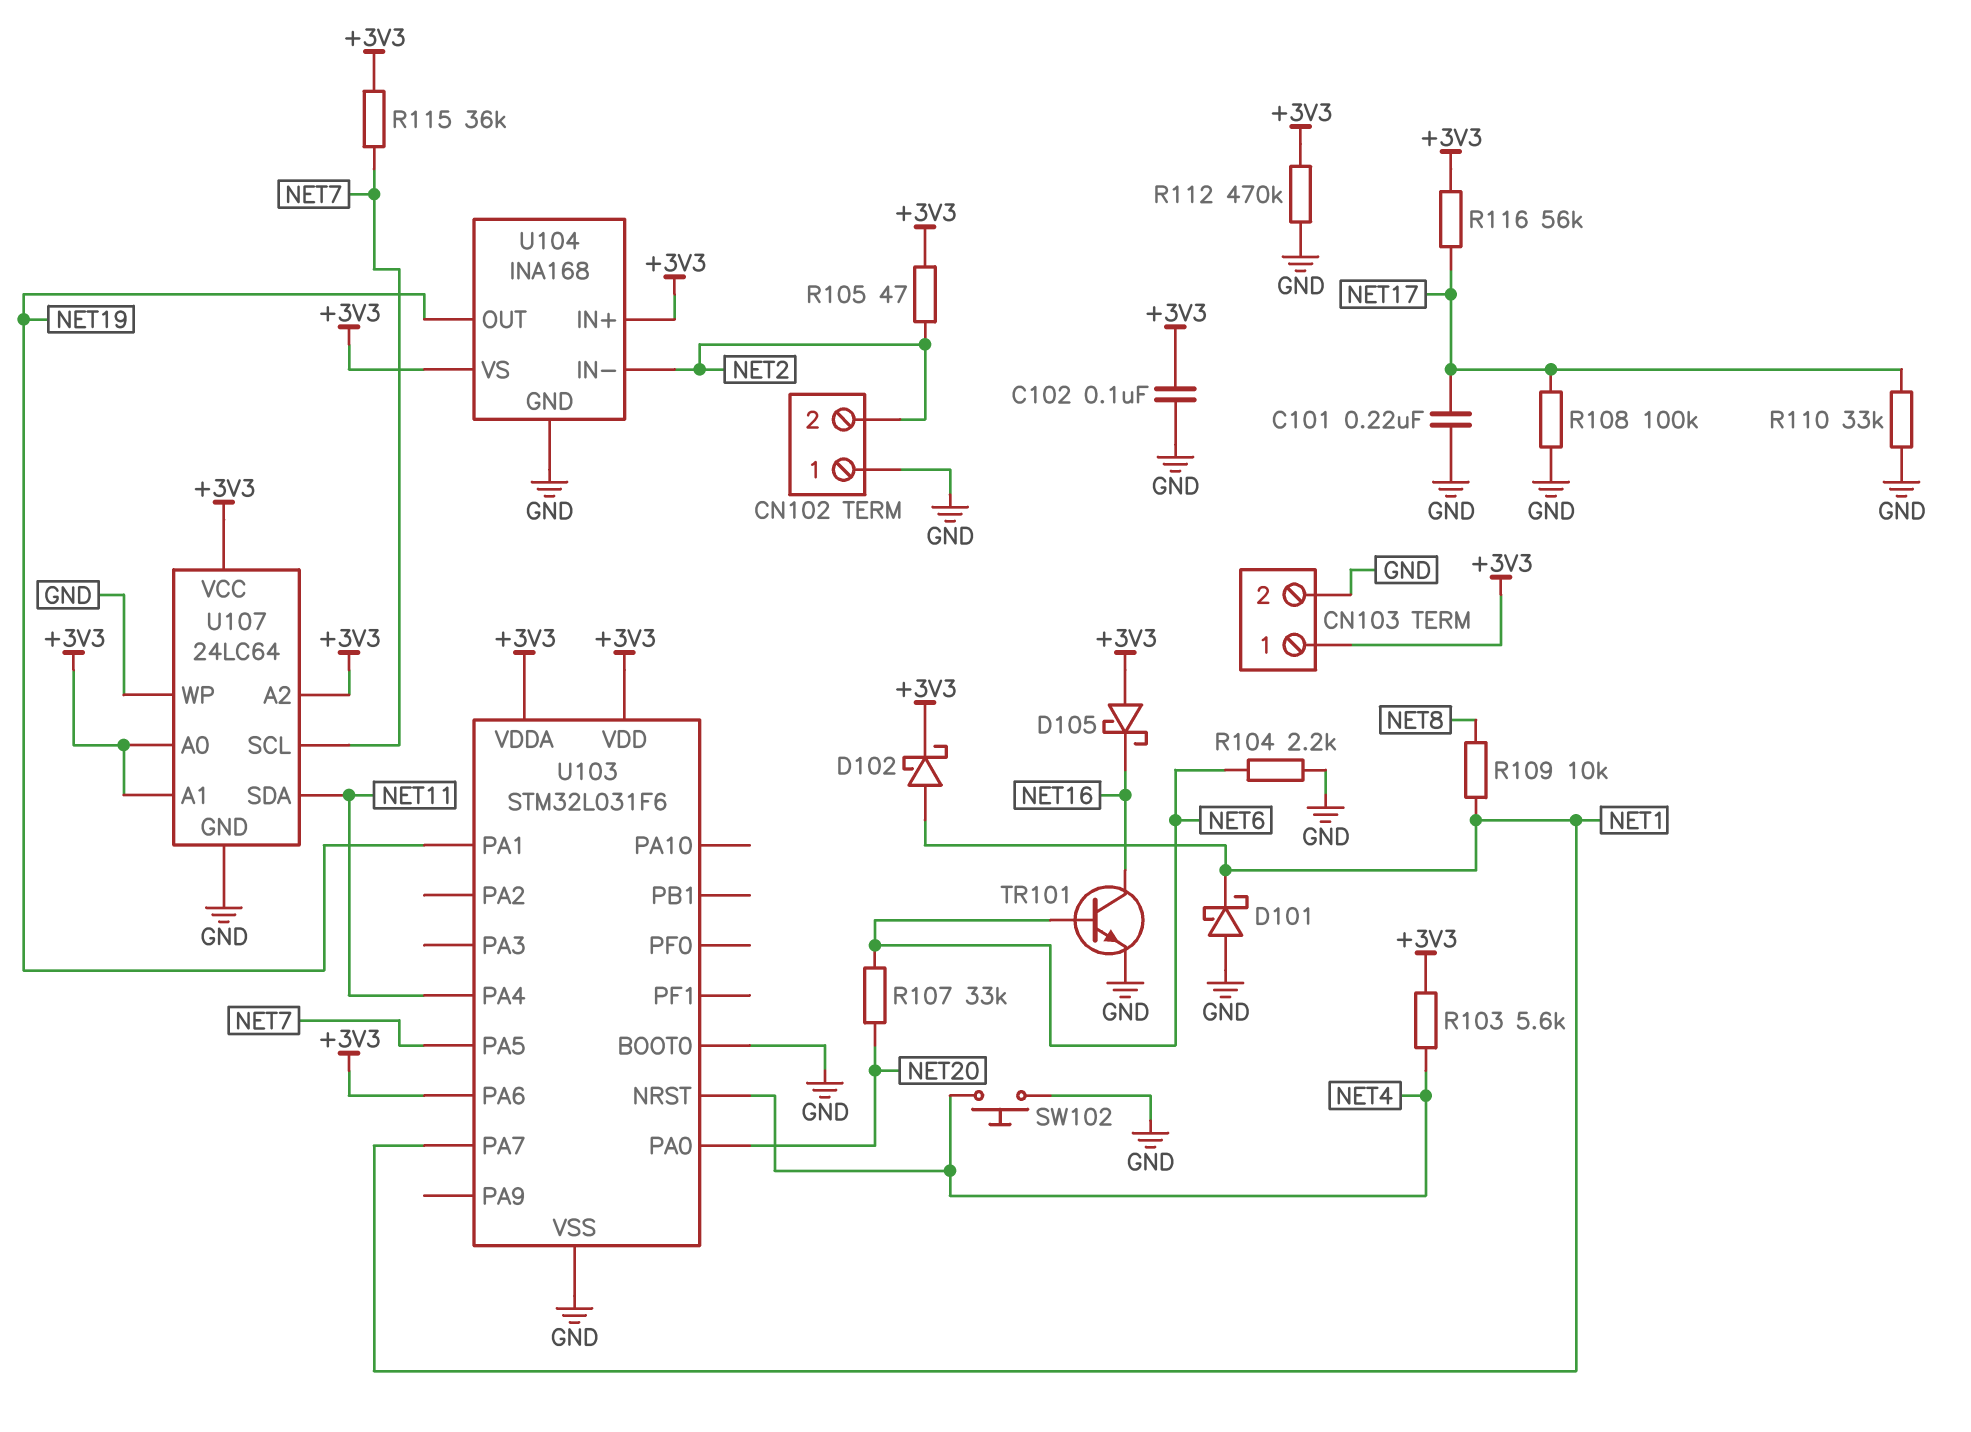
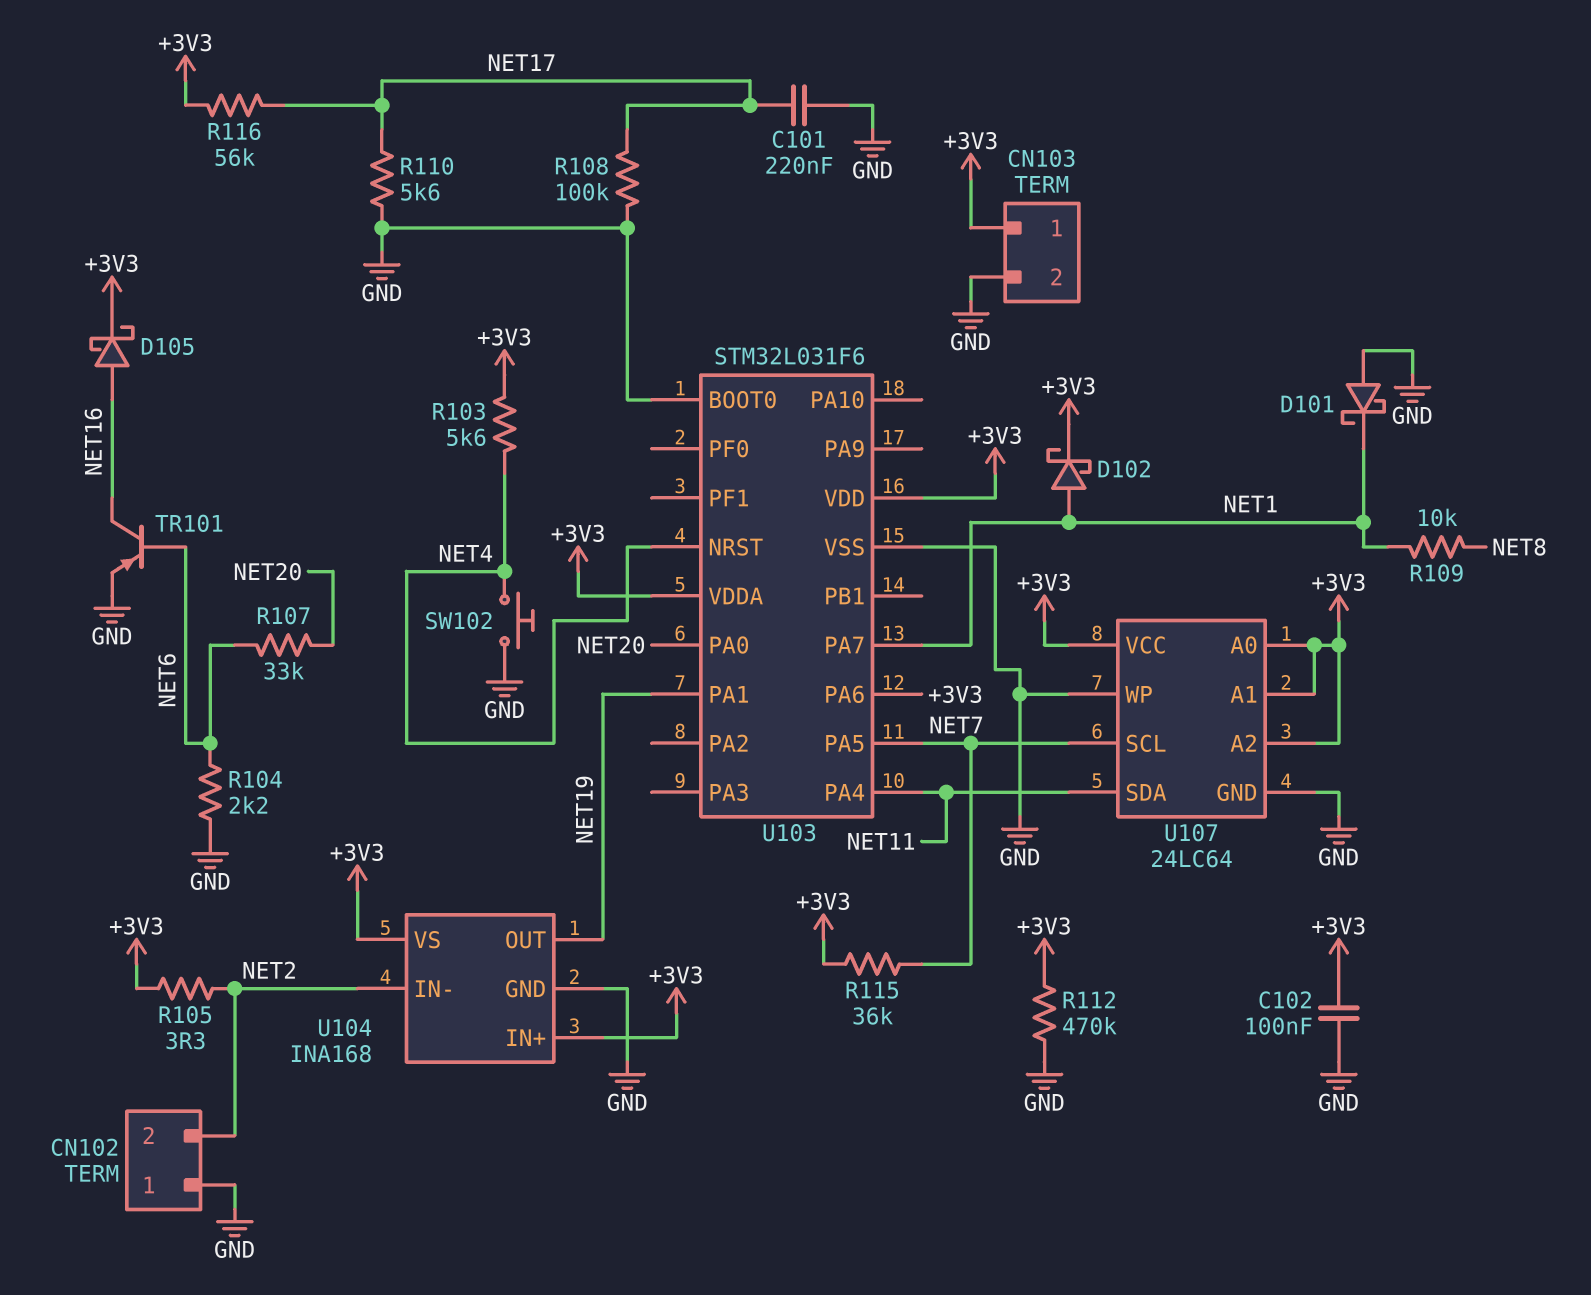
D105: schottky (A +3V3, K NET16) -> schottky (A NET16, K +3V3)
R105: 47 (+3V3, NET2) -> 3.3 (+3V3, NET2)
R110: 33k (GND, NET17) -> 5.6k (GND, NET17)
TR101: NPN (B NET6, C NET16, E GND) -> PNP (B NET6, C NET16, E GND)

